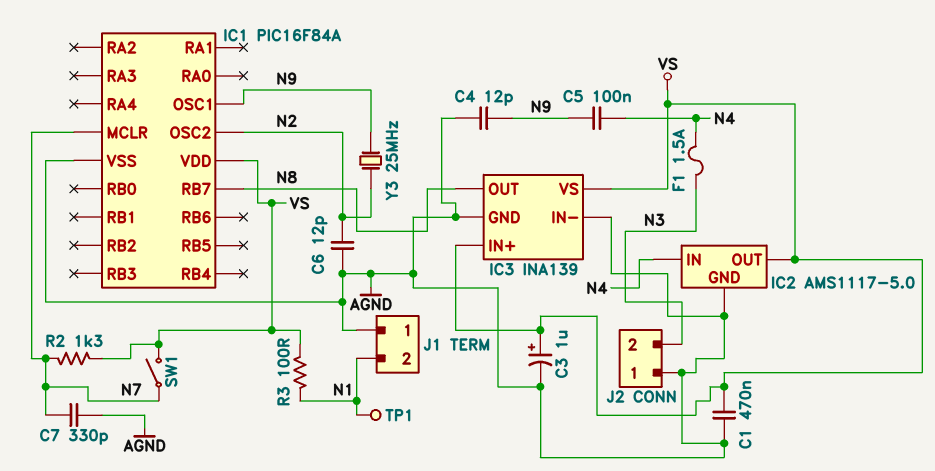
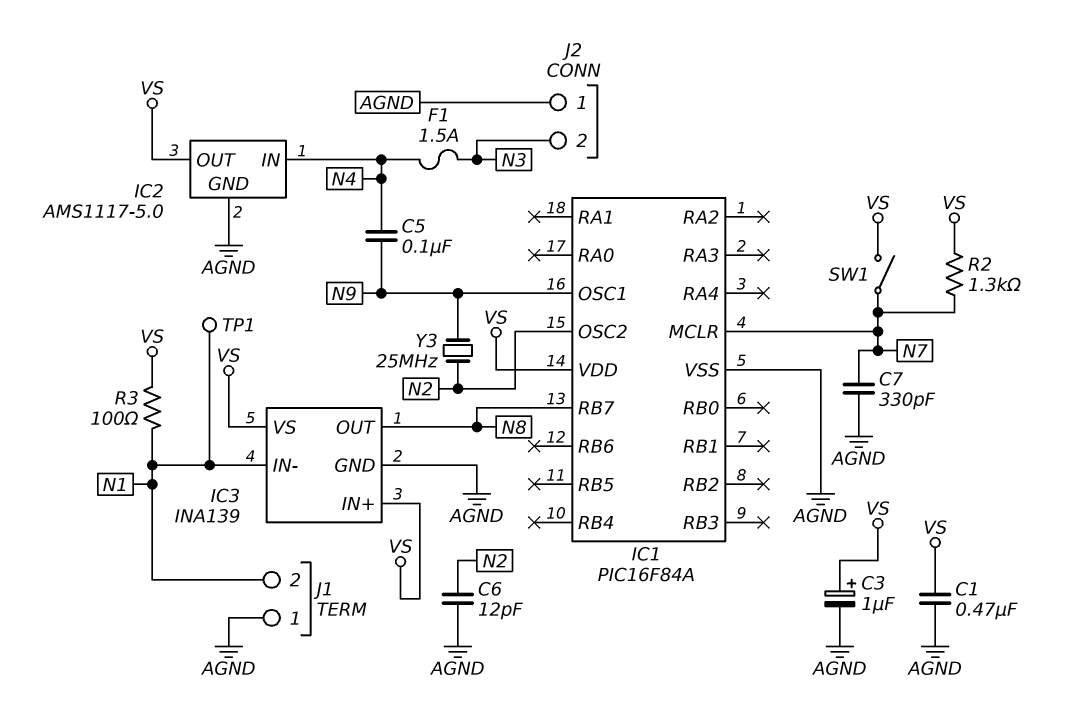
C4: 12pF (AGND, N9) -> none
IC3 pin IN-: AGND -> N1

